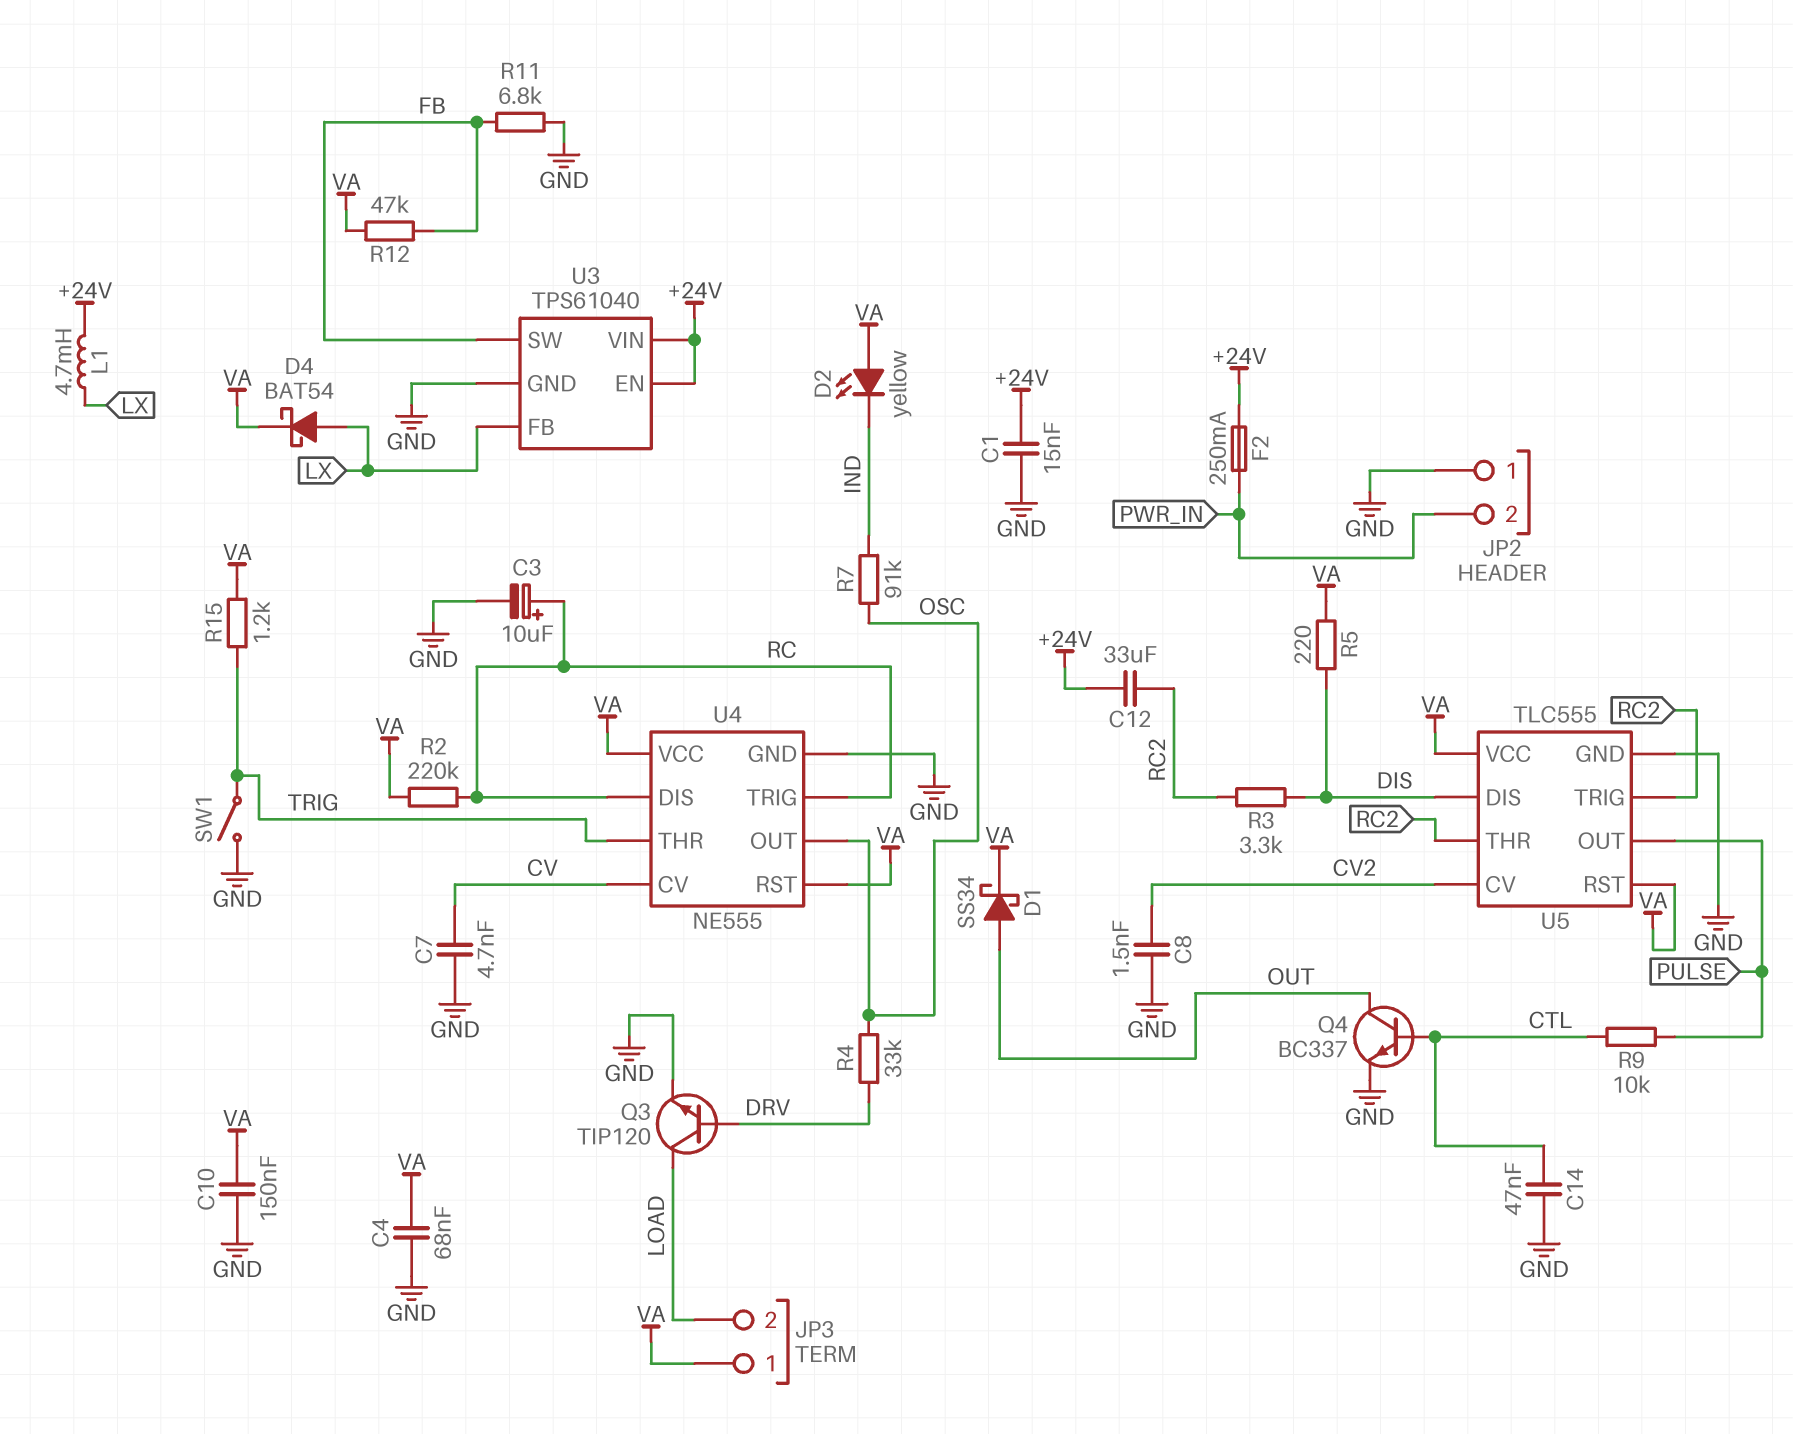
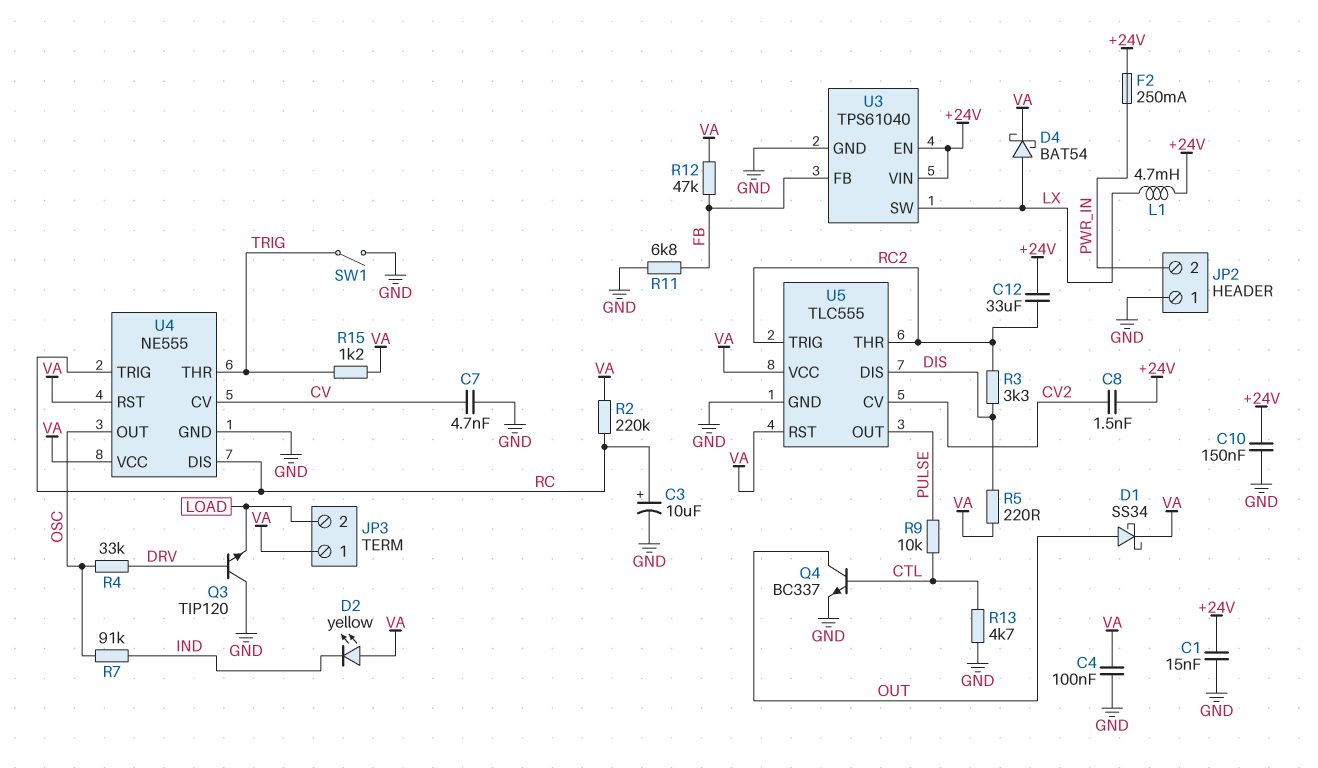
C4: 68nF (GND, VA) -> 100nF (GND, VA)
C8: 1.5nF (CV2, GND) -> 1.5nF (+24V, CV2)
C10: 150nF (GND, VA) -> 150nF (+24V, GND)
C14: 47nF (CTL, GND) -> none
Q3: NPN TIP120 (B DRV, C LOAD, E GND) -> NPN TIP120 (B DRV, C GND, E LOAD)
R13: none -> 4.7k (CTL, GND)
U3 pin FB: LX -> FB
U3 pin SW: FB -> LX

